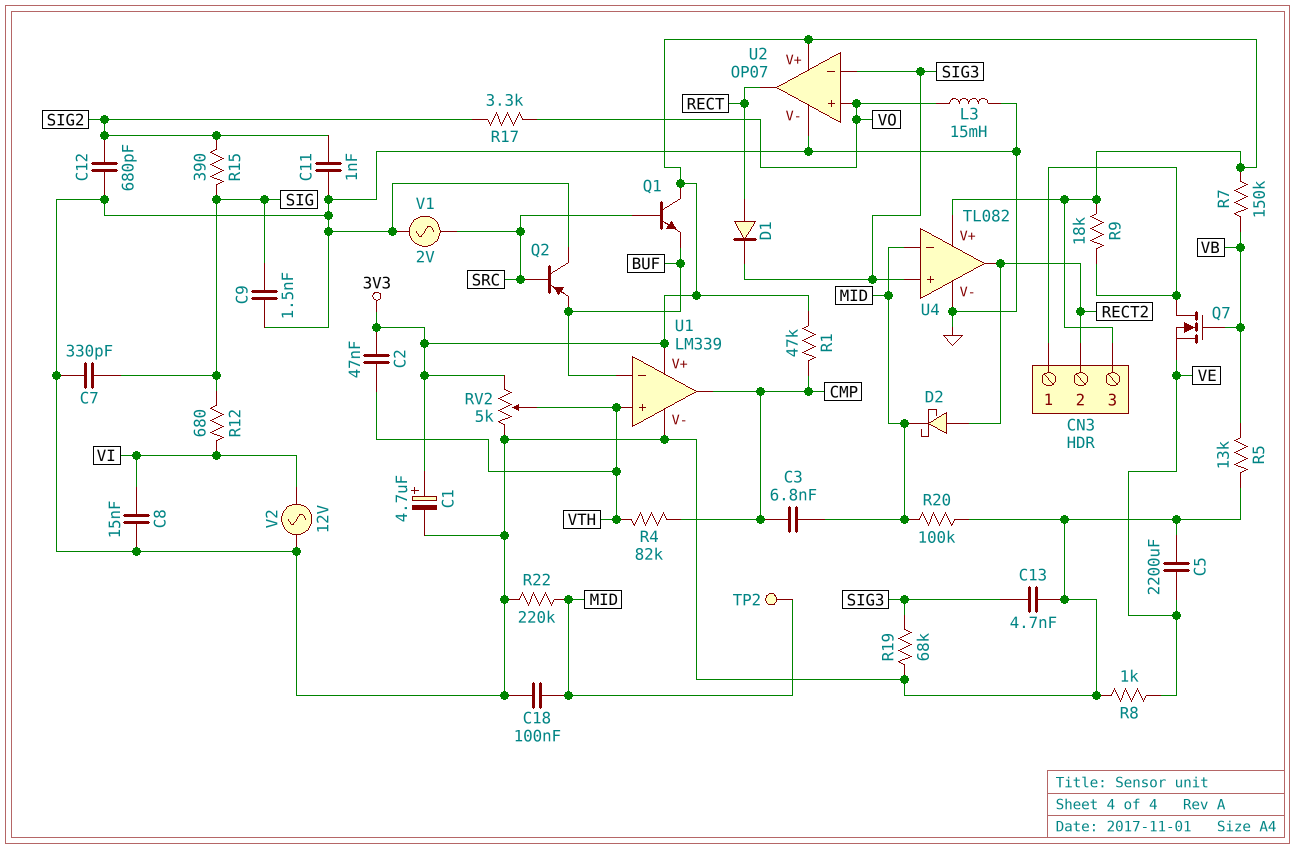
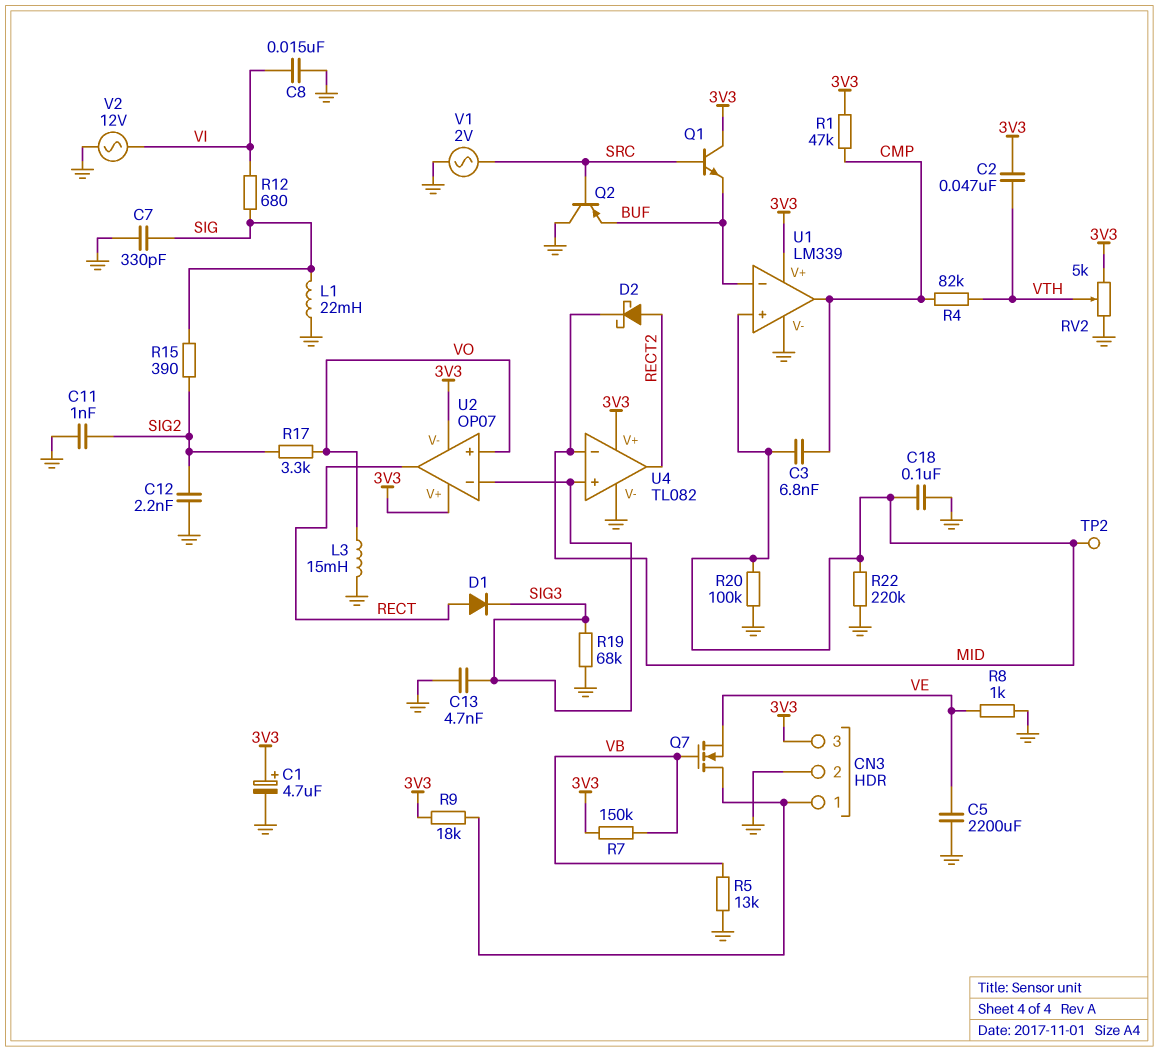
C9: 1.5nF (GND, SIG) -> none
C12: 680pF (GND, SIG2) -> 2.2nF (GND, SIG2)
CN3 pin 2: RECT2 -> GND
L1: none -> 22mH (GND, SIG)
U1 pin in+: VTH -> MID
U2 pin V-: GND -> 3V3

